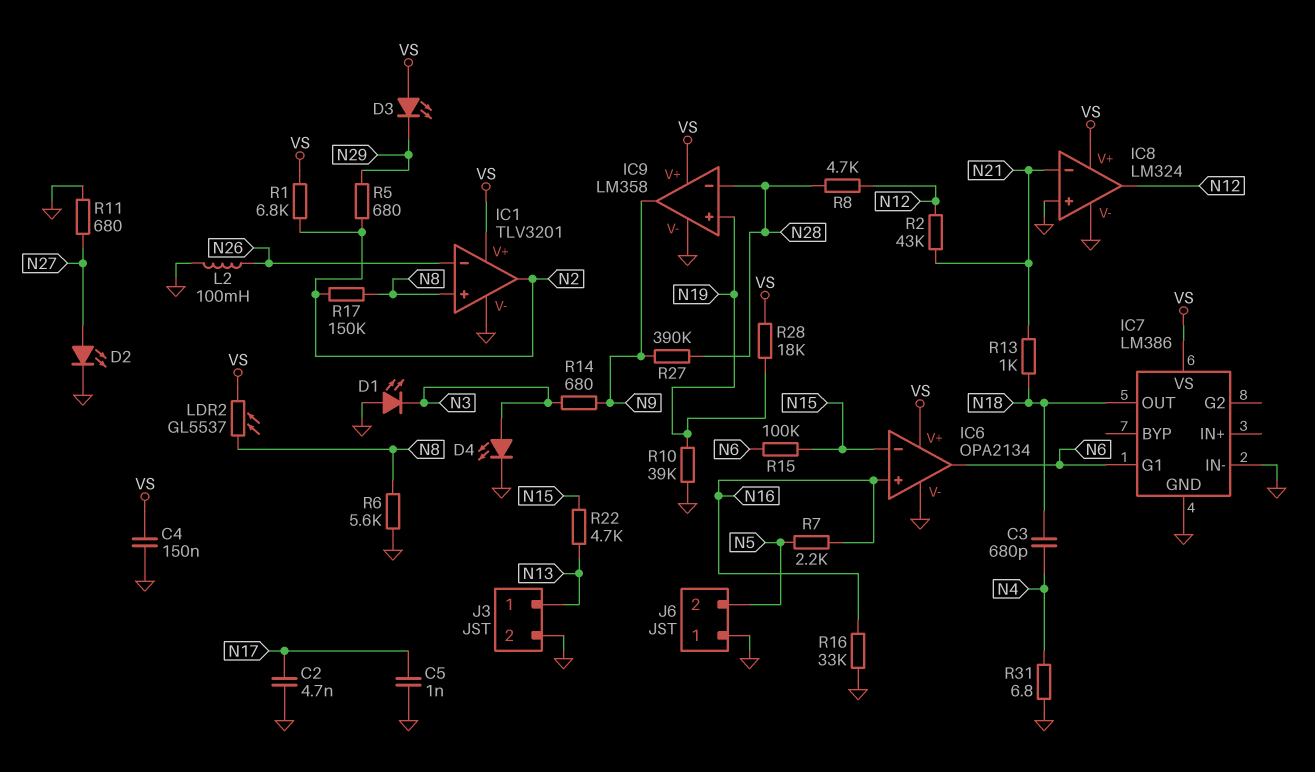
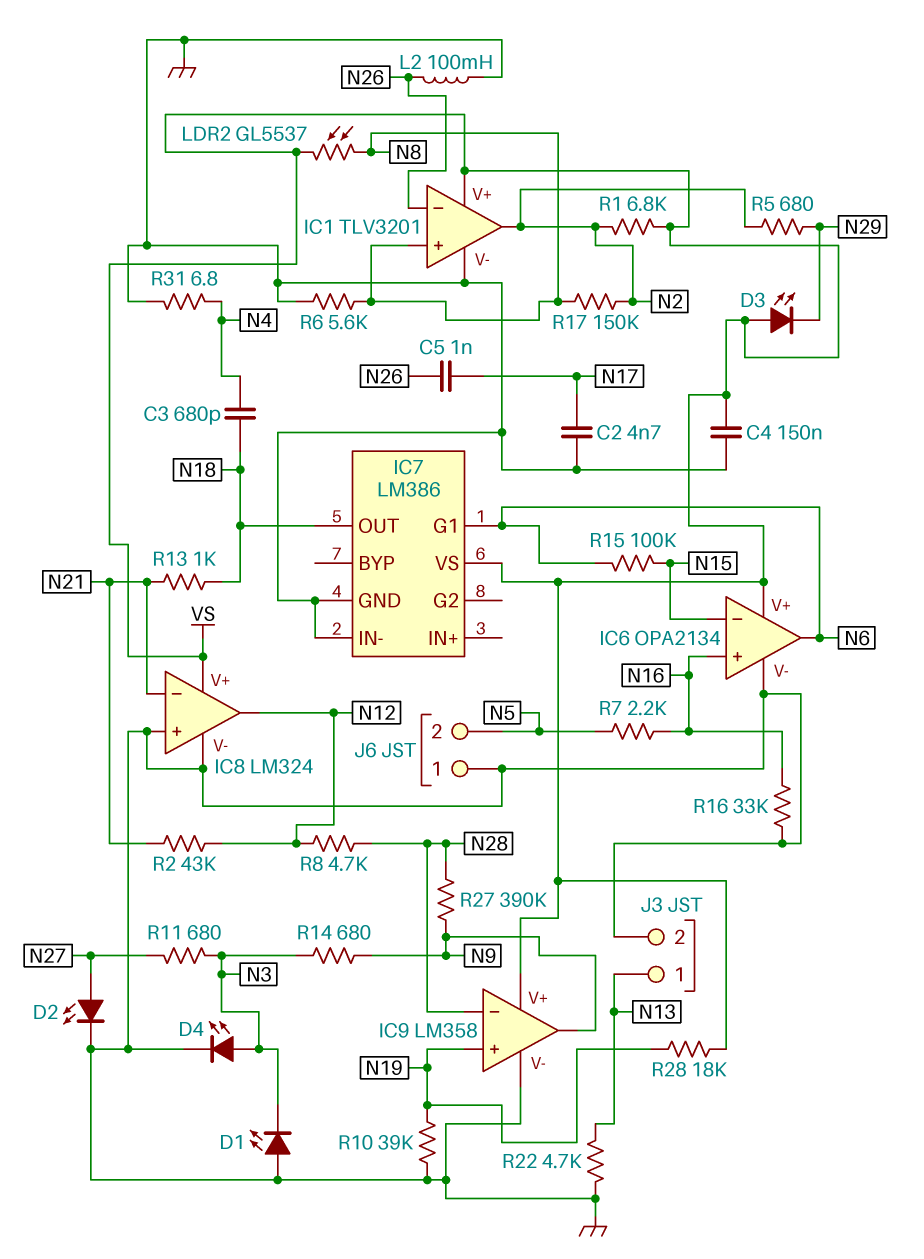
C5: 1nF (GND, N17) -> 1nF (N17, N26)
R11: 680 (GND, N27) -> 680 (N3, N27)
R22: 4.7k (N13, N15) -> 4.7k (GND, N13)

